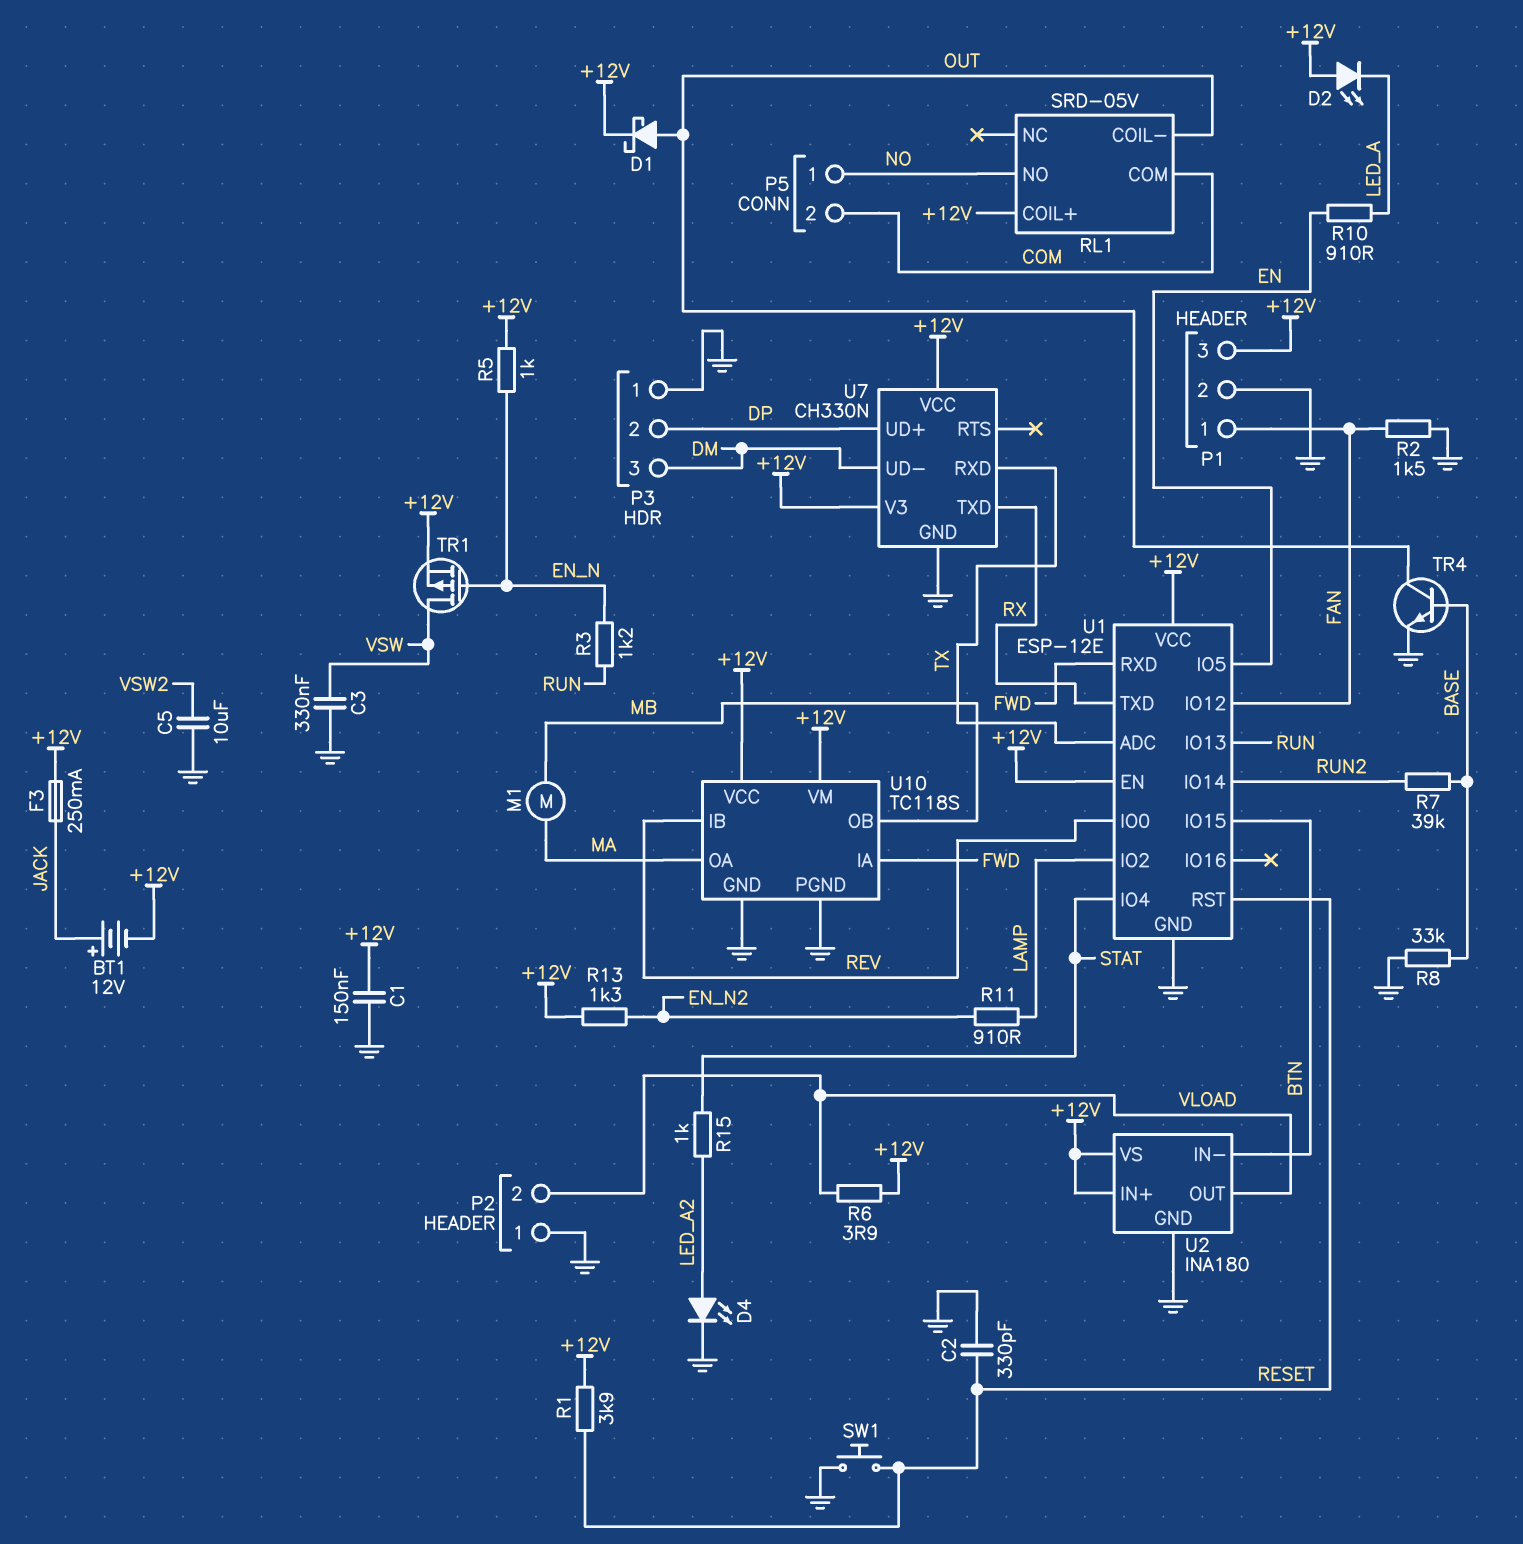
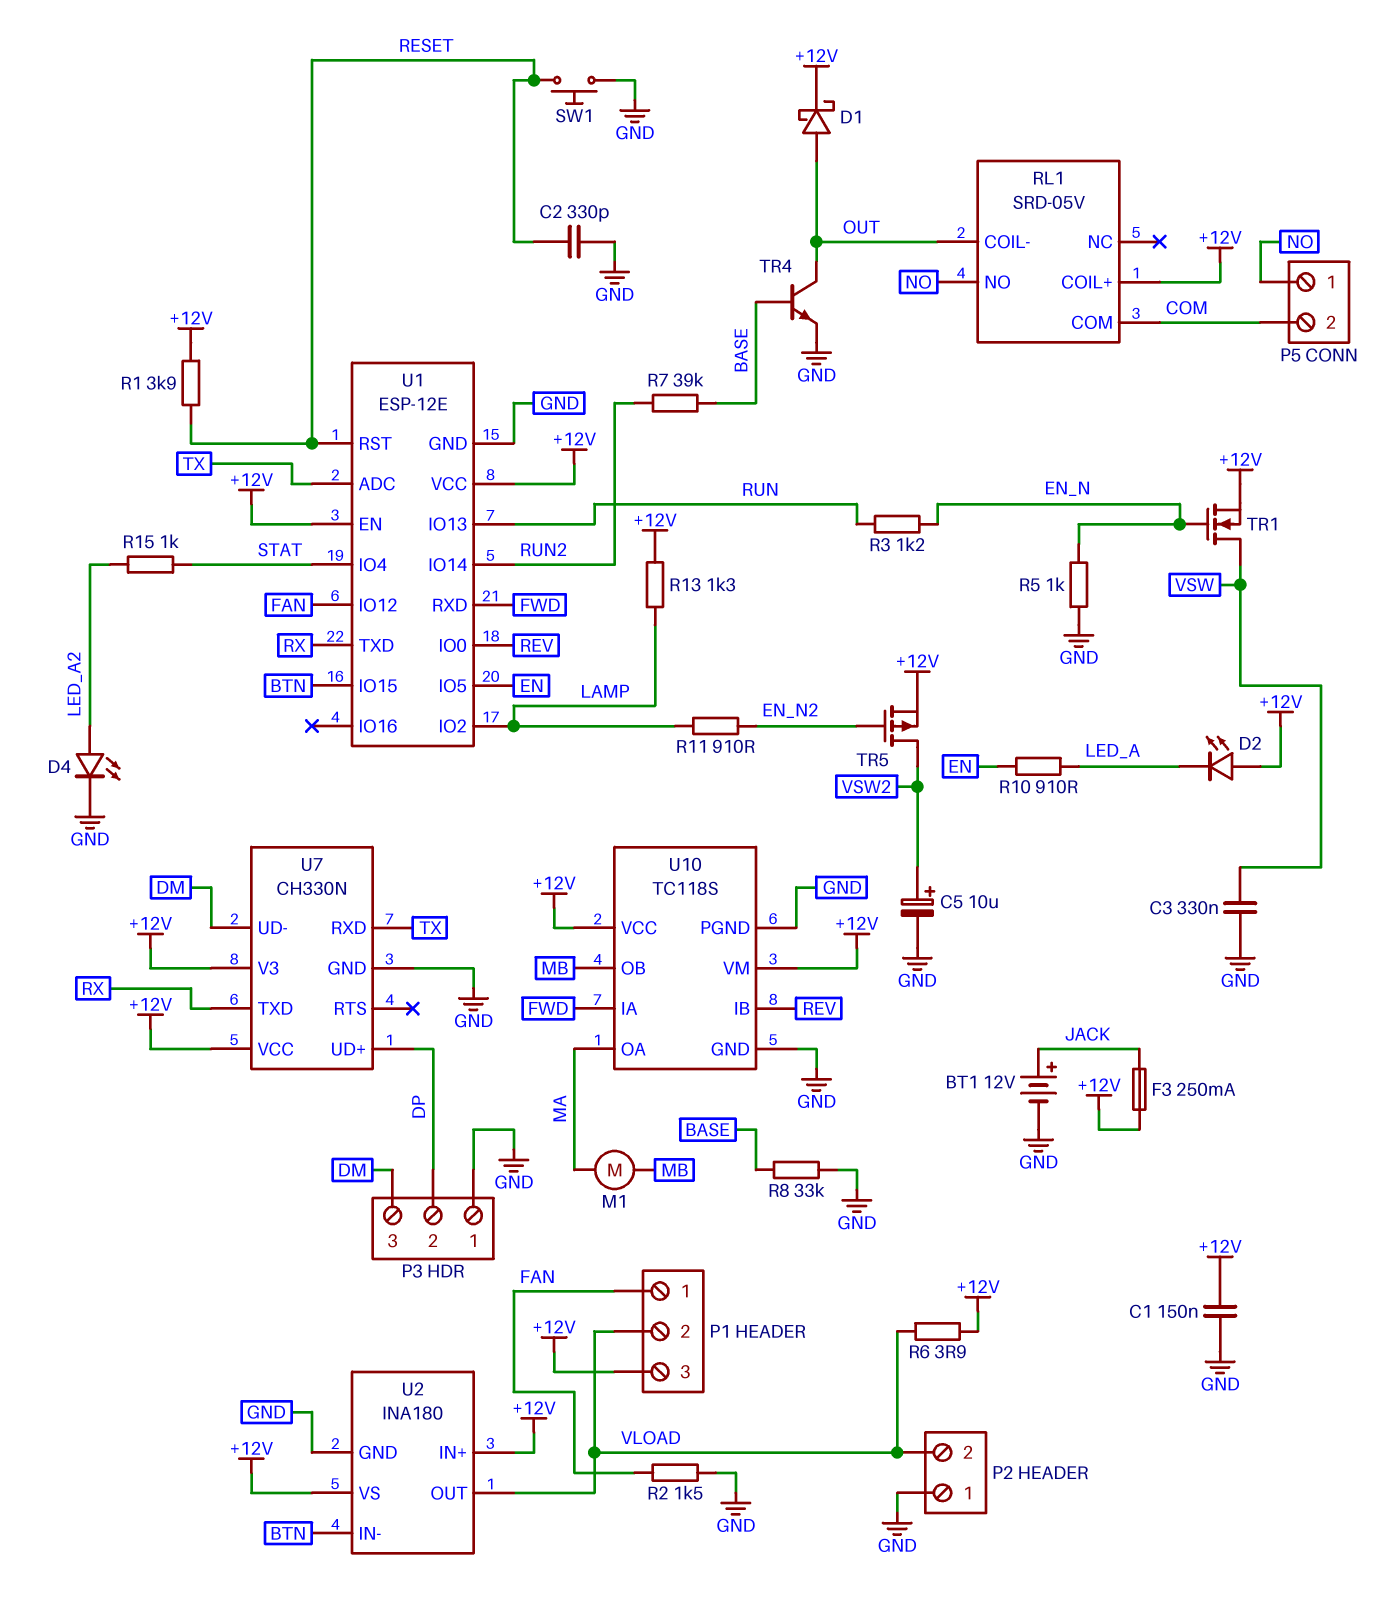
BT1: 12V (plus JACK, minus +12V) -> 12V (plus JACK, minus GND)
C5: 10uF (GND, VSW2) -> 10uF (plus VSW2, minus GND)
P1 pin 2: GND -> VLOAD
R5: 1k (+12V, EN_N) -> 1k (EN_N, GND)
R13: 1.3k (+12V, EN_N2) -> 1.3k (+12V, LAMP)
TR1: PMOS (G EN_N, D VSW, S +12V) -> NMOS (G EN_N, D VSW, S +12V)
TR5: none -> PMOS (G EN_N2, D VSW2, S +12V)

